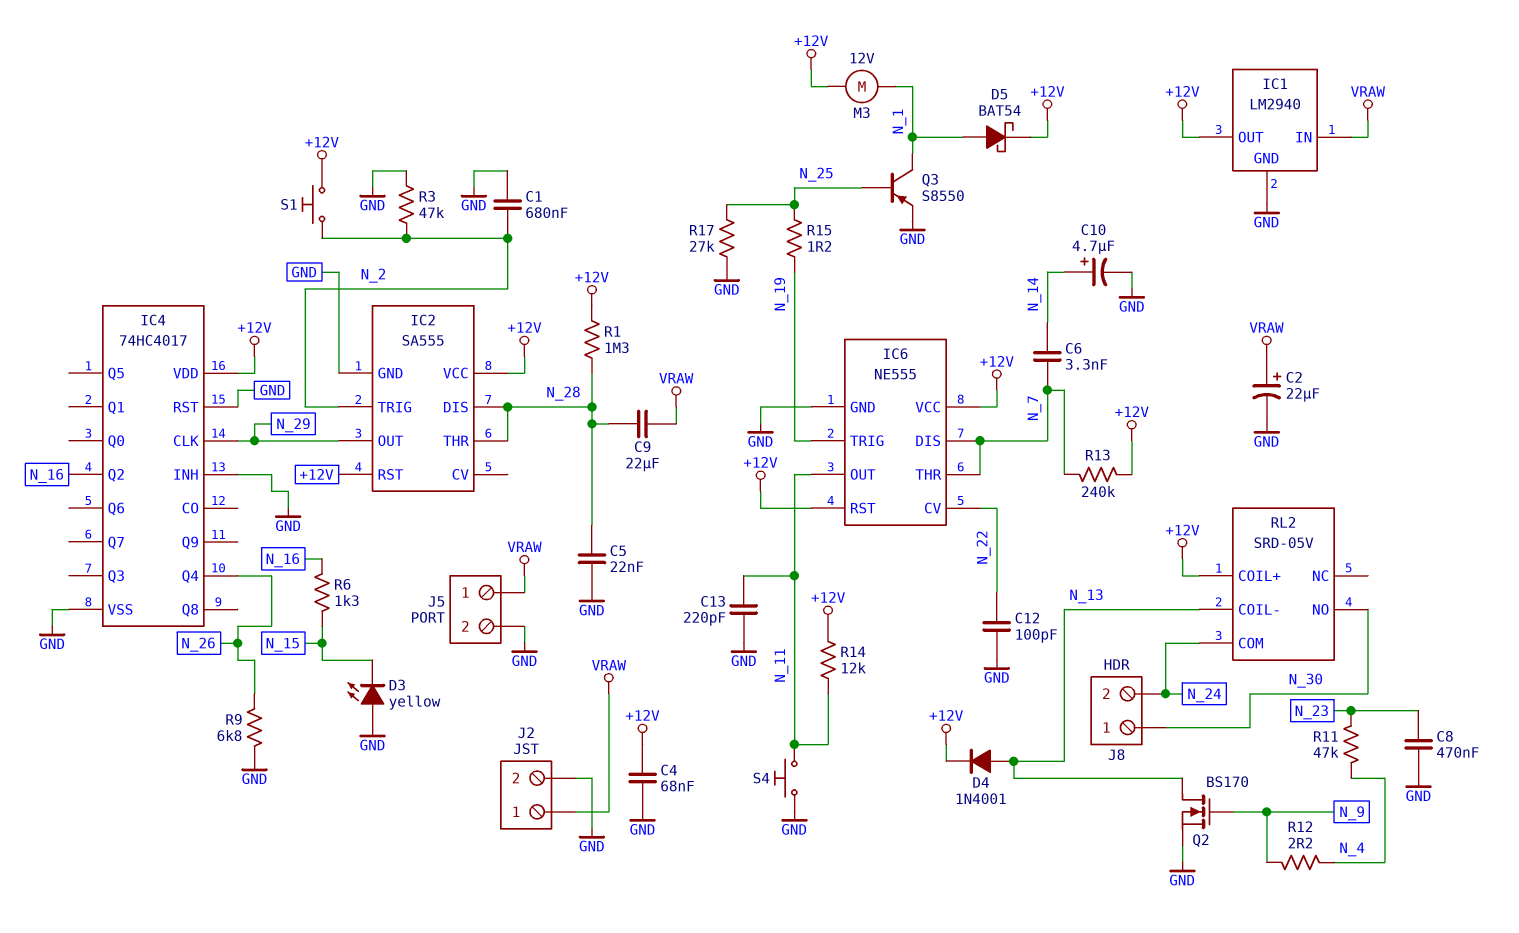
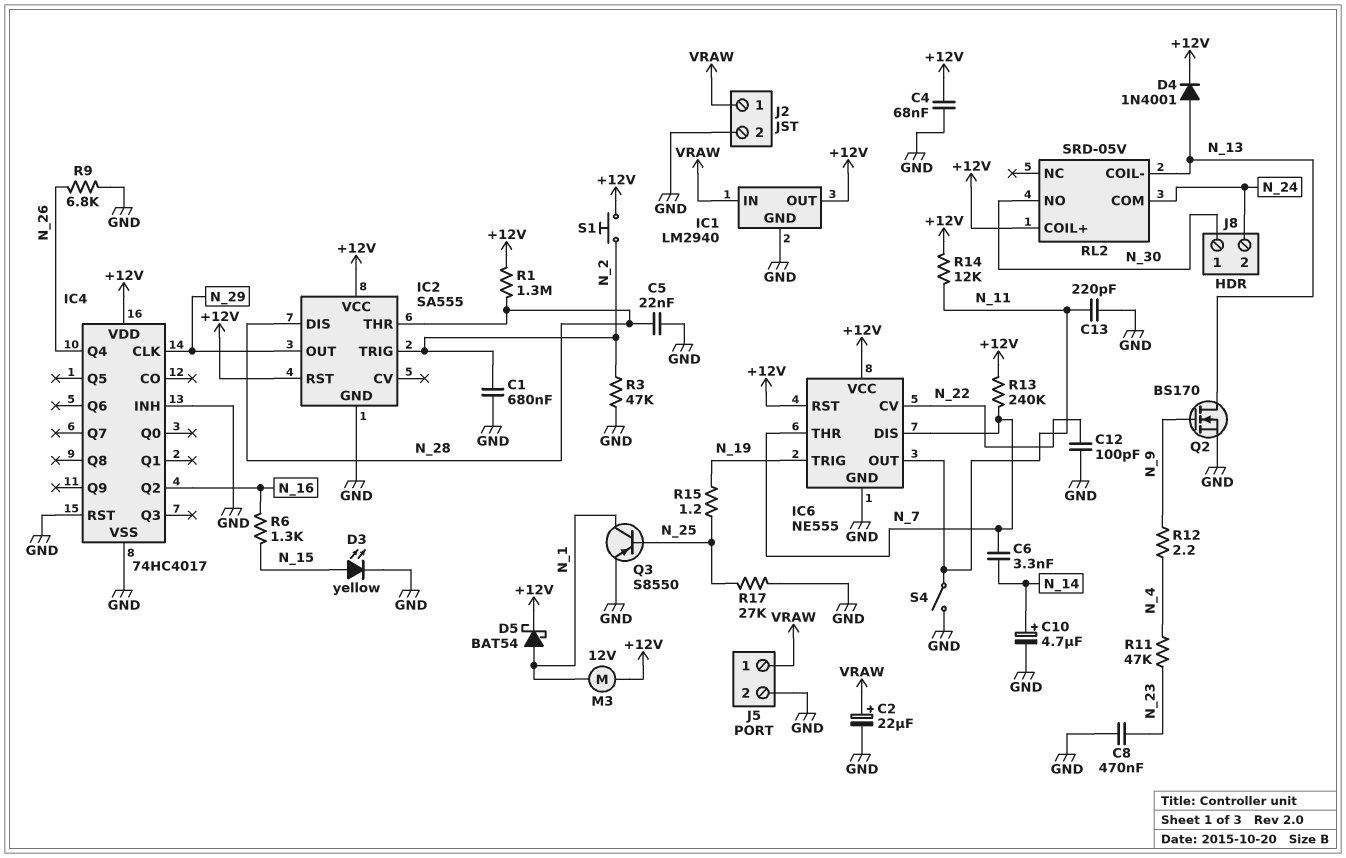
C9: 22uF (N_28, VRAW) -> none
D3: LED yellow (A GND, K N_15) -> LED yellow (A N_15, K GND)
S4: button (GND, N_11) -> switch (GND, N_11)

